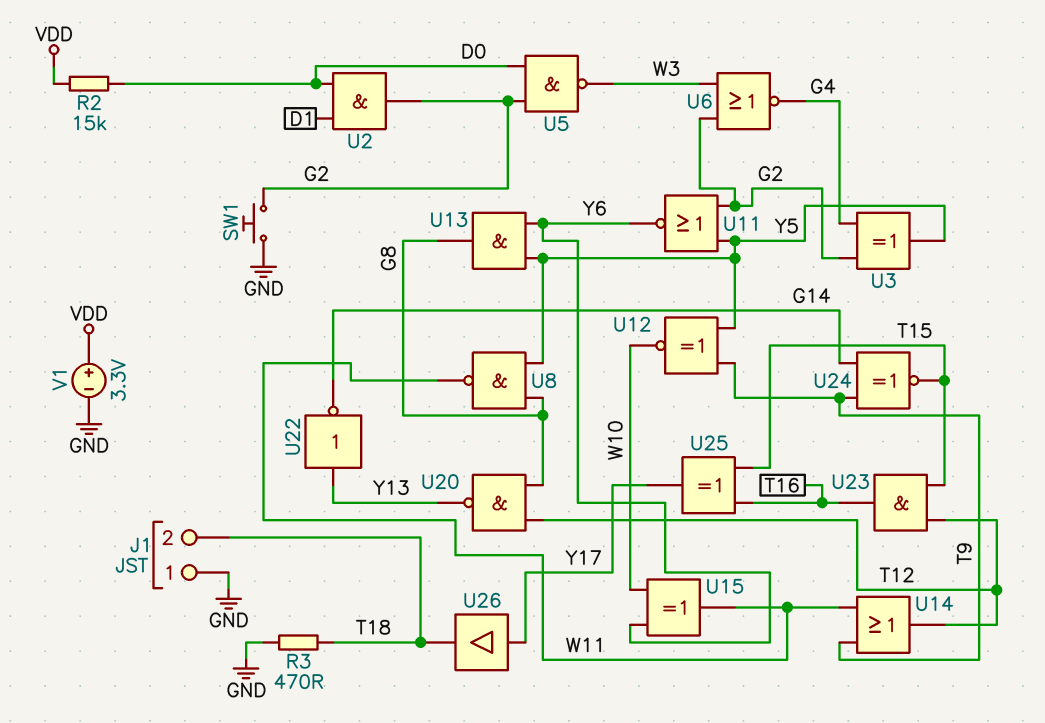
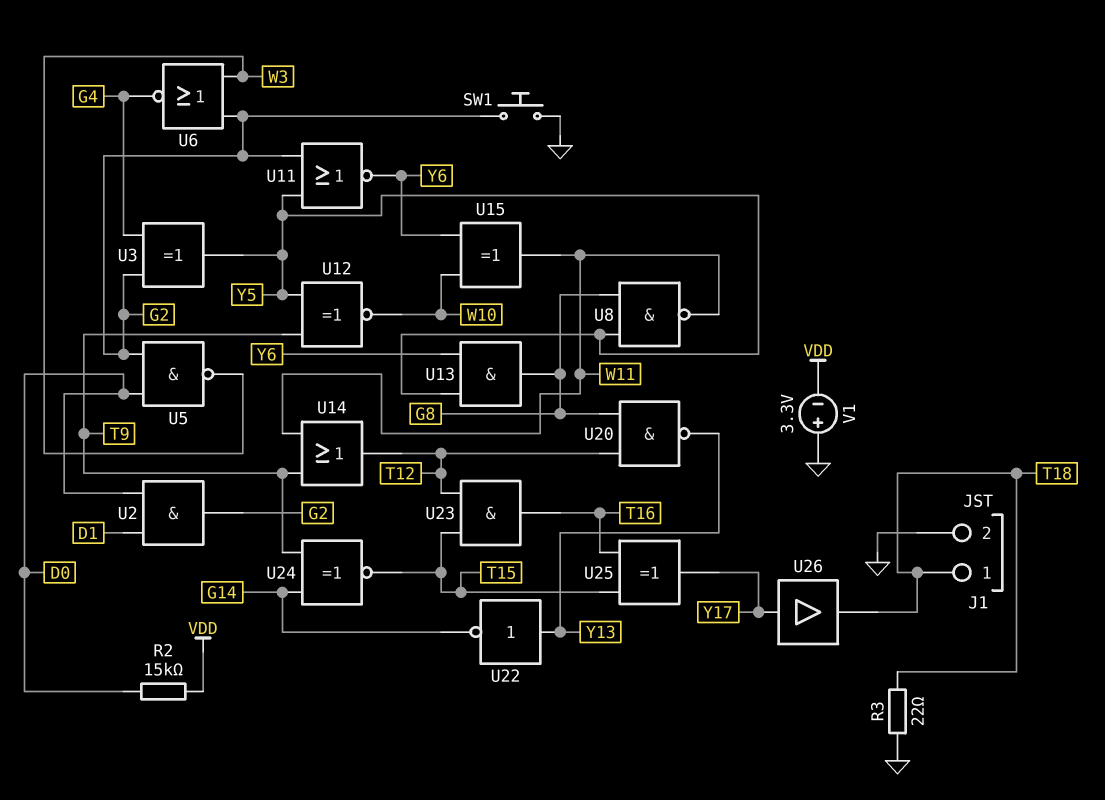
J1 pin 1: GND -> T18
J1 pin 2: T18 -> GND
R3: 470 (GND, T18) -> 22 (GND, T18)
V1: 3.3V (plus VDD, minus GND) -> 3.3V (plus GND, minus VDD)

